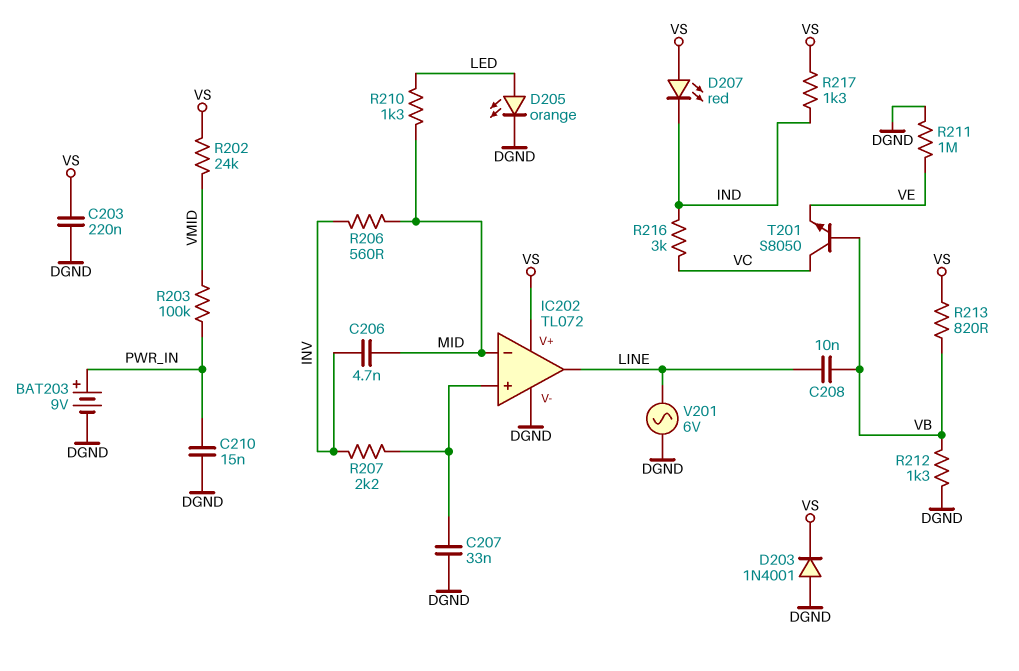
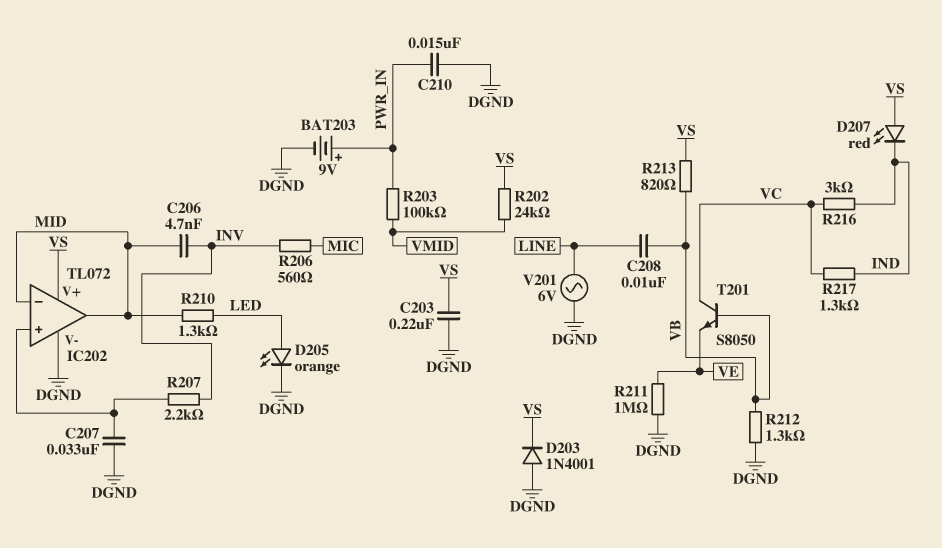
IC202 pin out: LINE -> MID
R206: 560 (INV, MID) -> 560 (INV, MIC)
R217: 1.3k (IND, VS) -> 1.3k (IND, VC)

